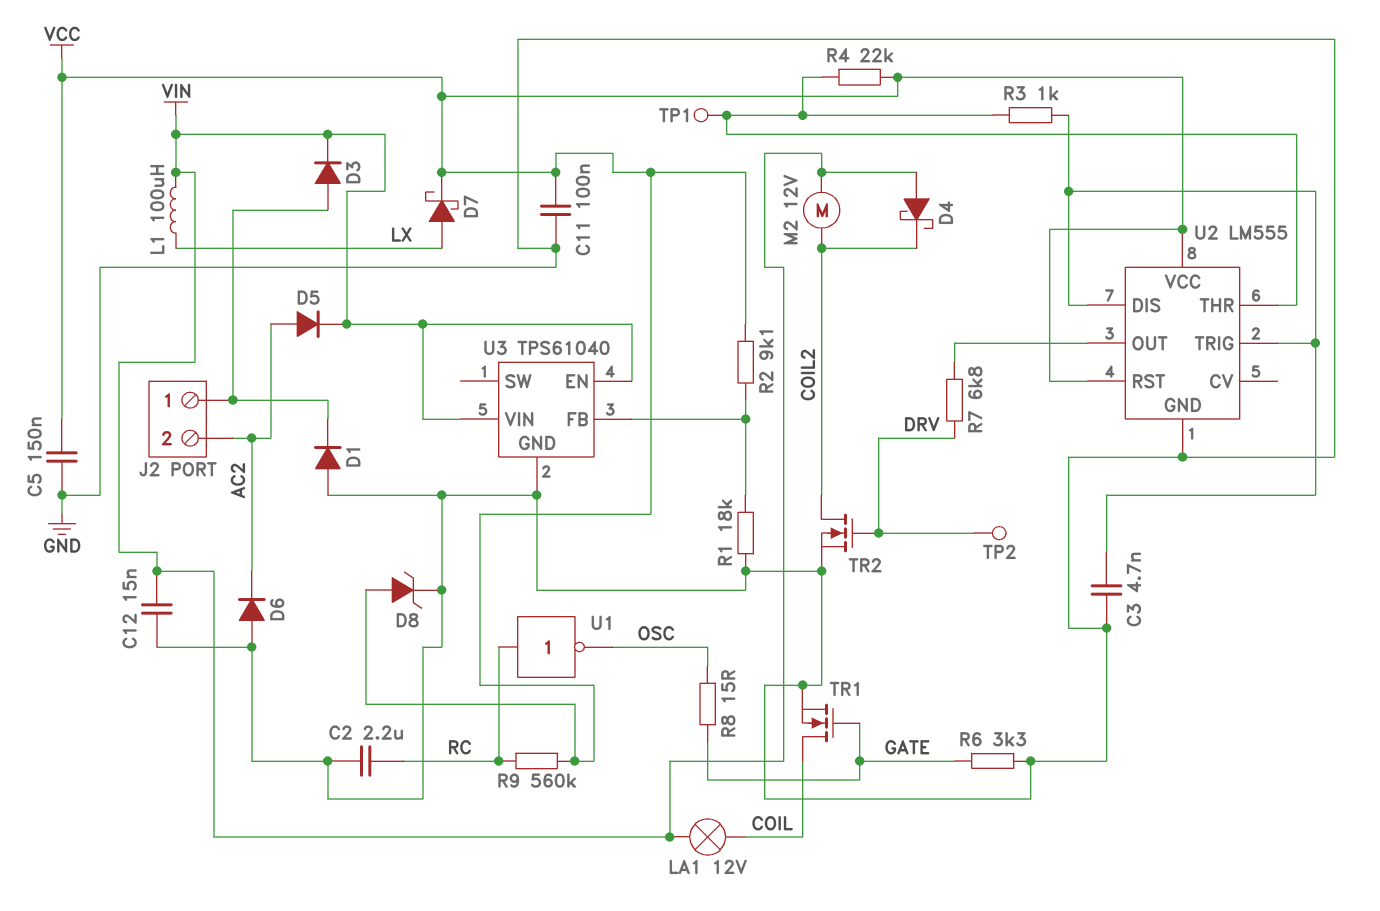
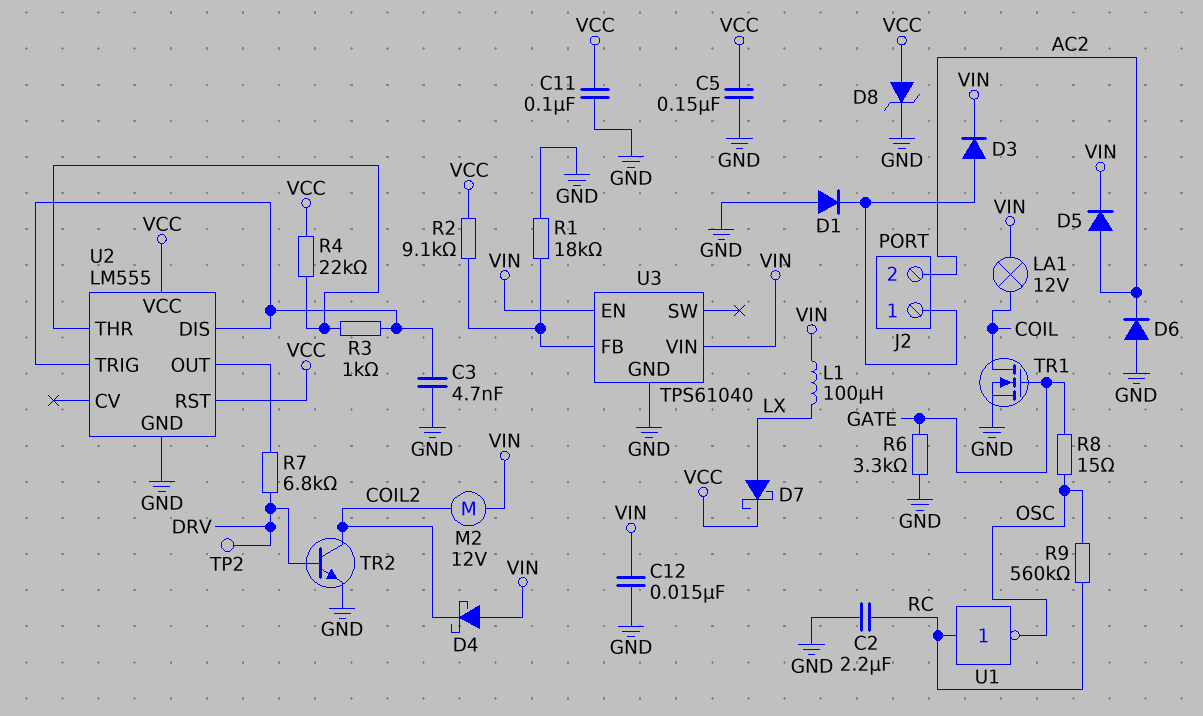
R9: 560k (RC, VCC) -> 560k (OSC, RC)
TP1: test point (U2/THR) -> none
TR2: NMOS (G DRV, D COIL2, S GND) -> NPN (B DRV, C COIL2, E GND)

